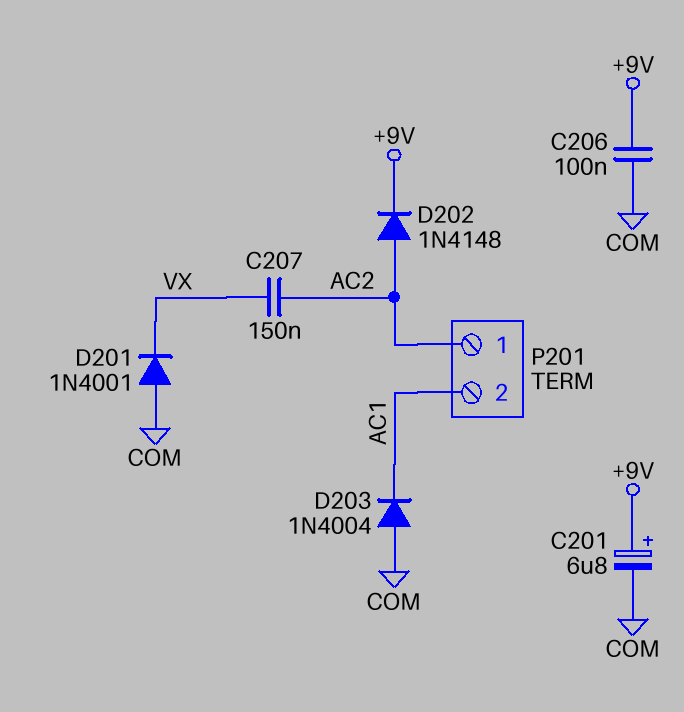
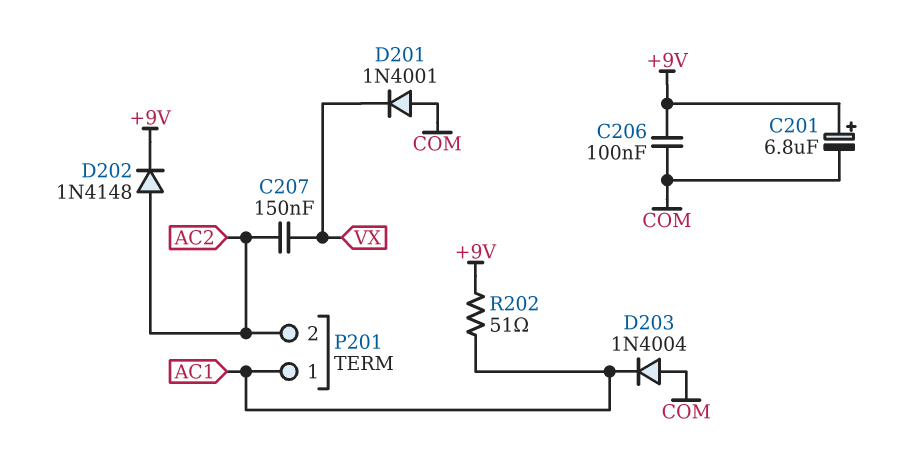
P201 pin 1: AC2 -> AC1
P201 pin 2: AC1 -> AC2
R202: none -> 51 (+9V, AC1)

